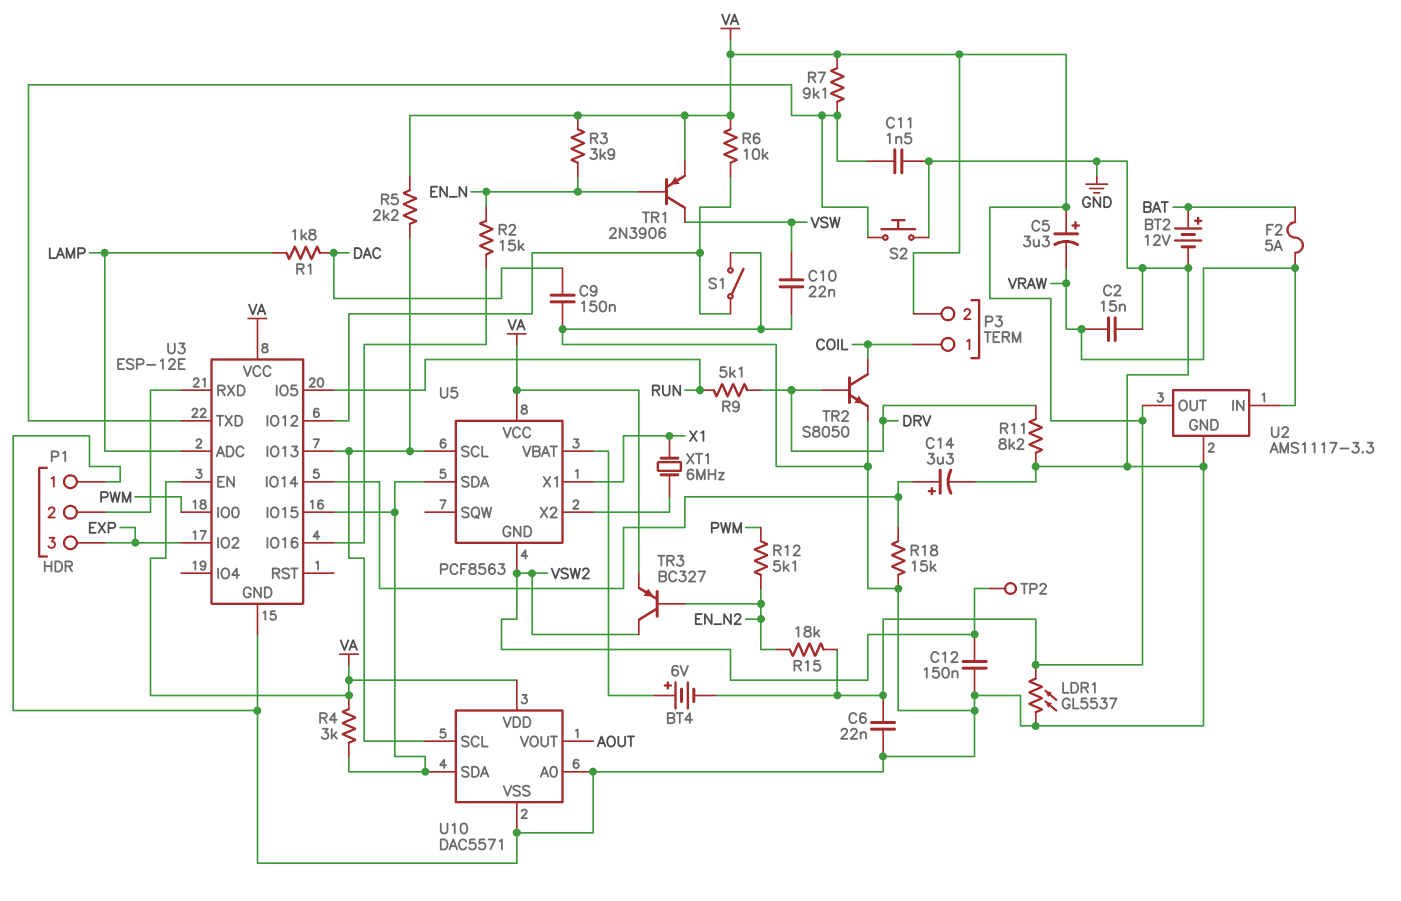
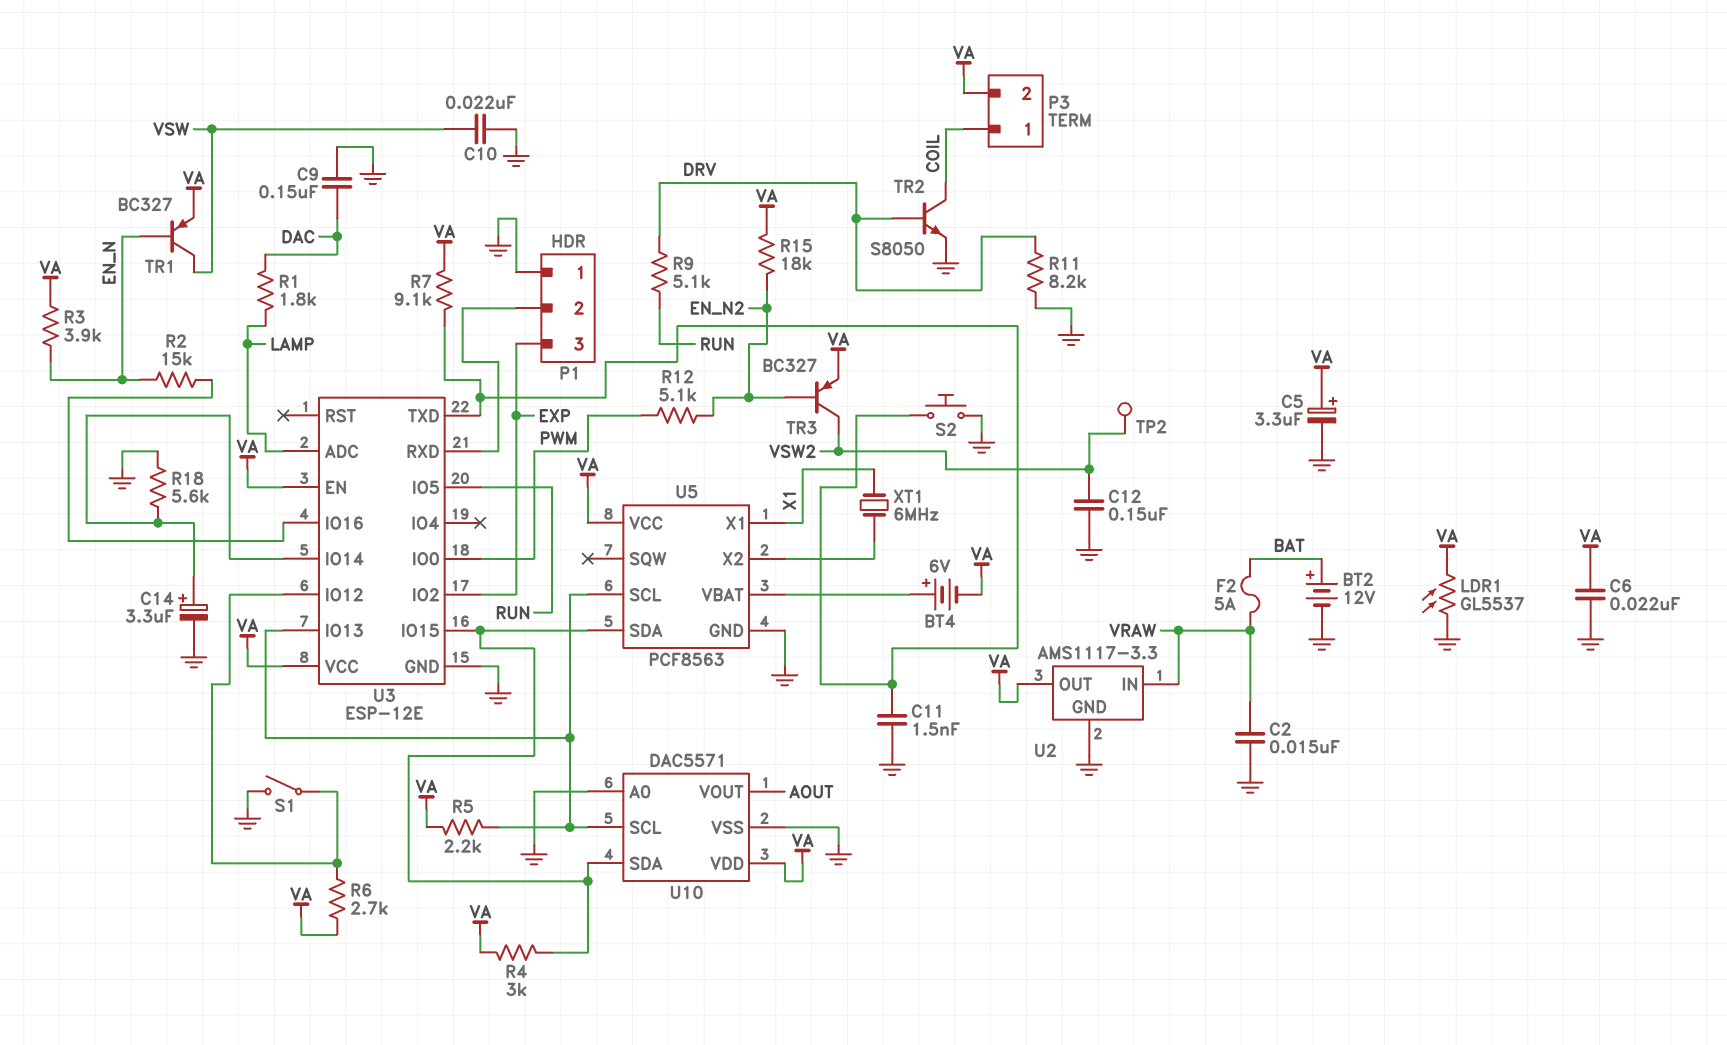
C5: 3.3uF (plus VA, minus VRAW) -> 3.3uF (plus VA, minus GND)
R6: 10k (U3/IO12, VA) -> 2.7k (U3/IO12, VA)
R18: 15k (GND, U3/IO14) -> 5.6k (GND, U3/IO14)
TR1: PNP 2N3906 (B EN_N, C VSW, E VA) -> PNP BC327 (B EN_N, C VSW, E VA)
U5 pin GND: VSW2 -> GND

